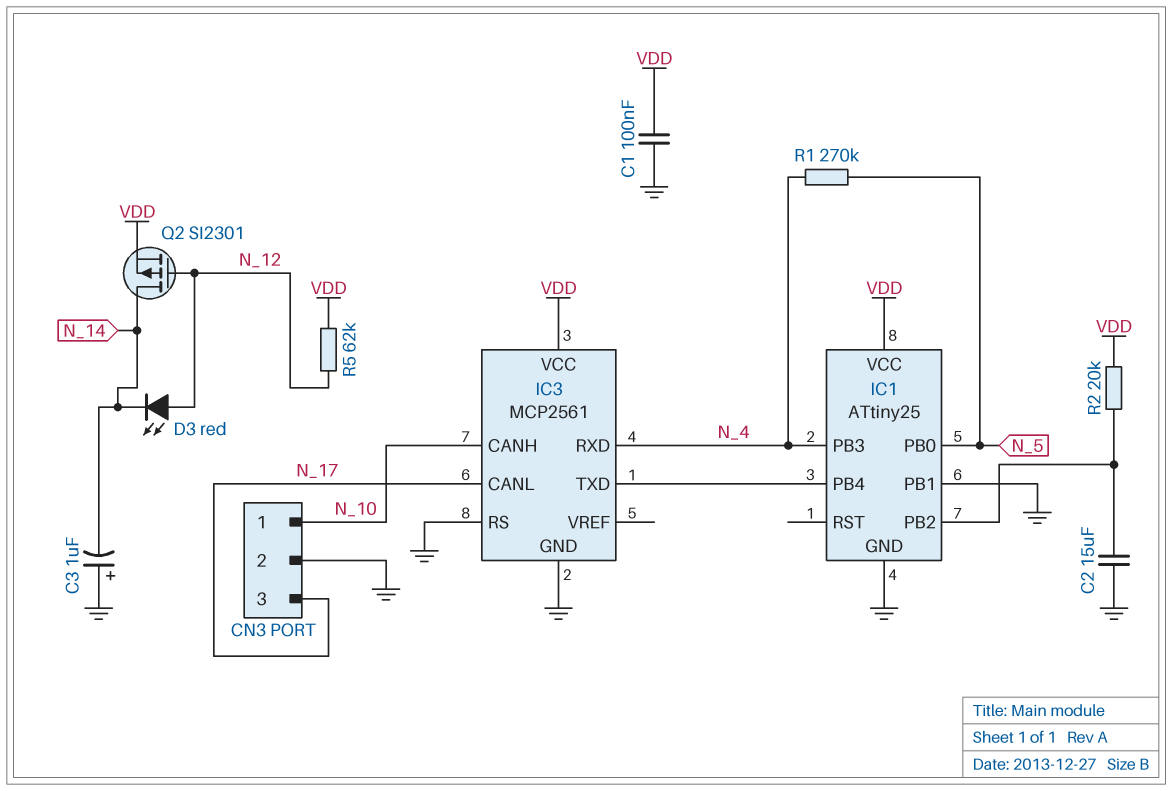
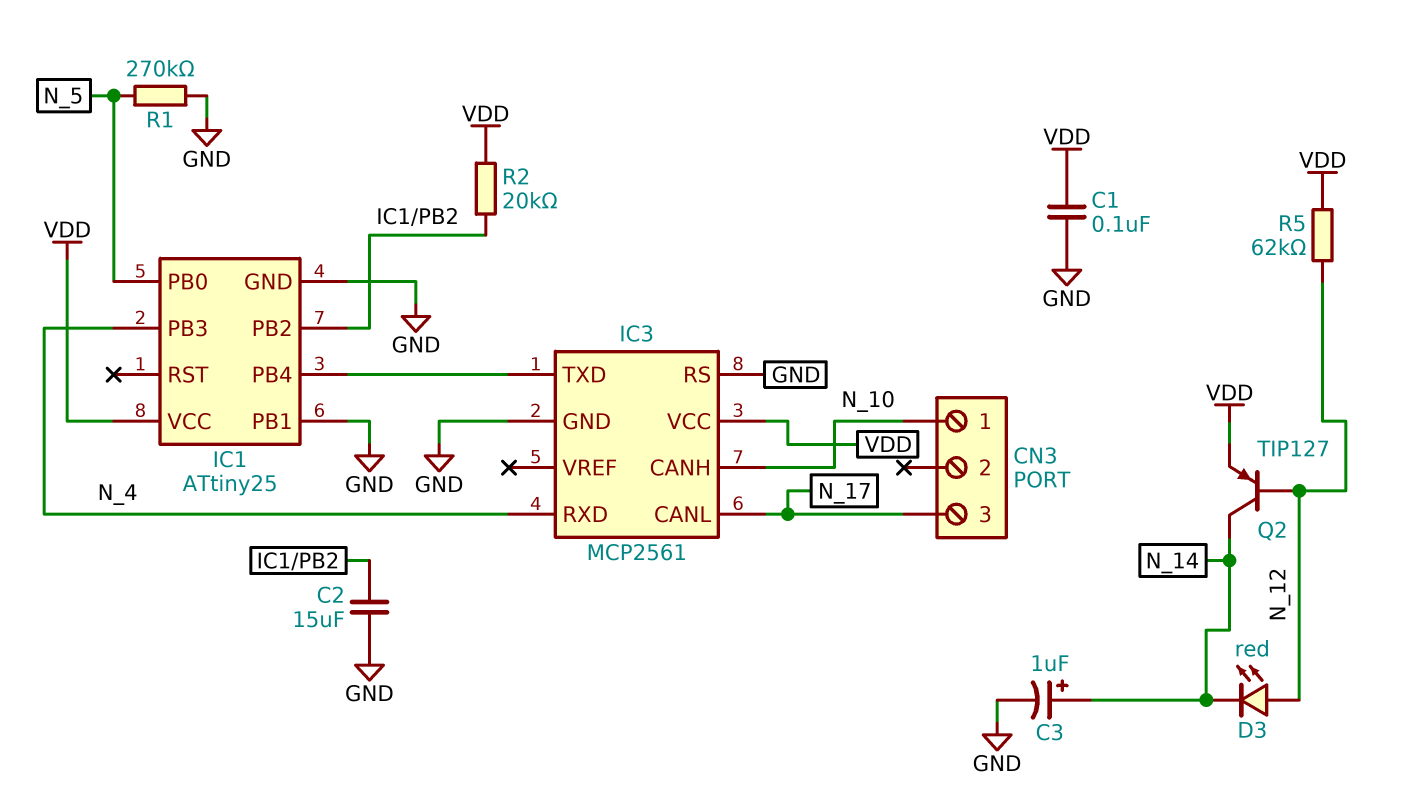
C3: 1uF (plus GND, minus N_14) -> 1uF (plus N_14, minus GND)
CN3 pin 2: GND -> none
Q2: PMOS SI2301 (G N_12, D N_14, S VDD) -> PNP TIP127 (B N_12, C N_14, E VDD)
R1: 270k (N_4, N_5) -> 270k (GND, N_5)

